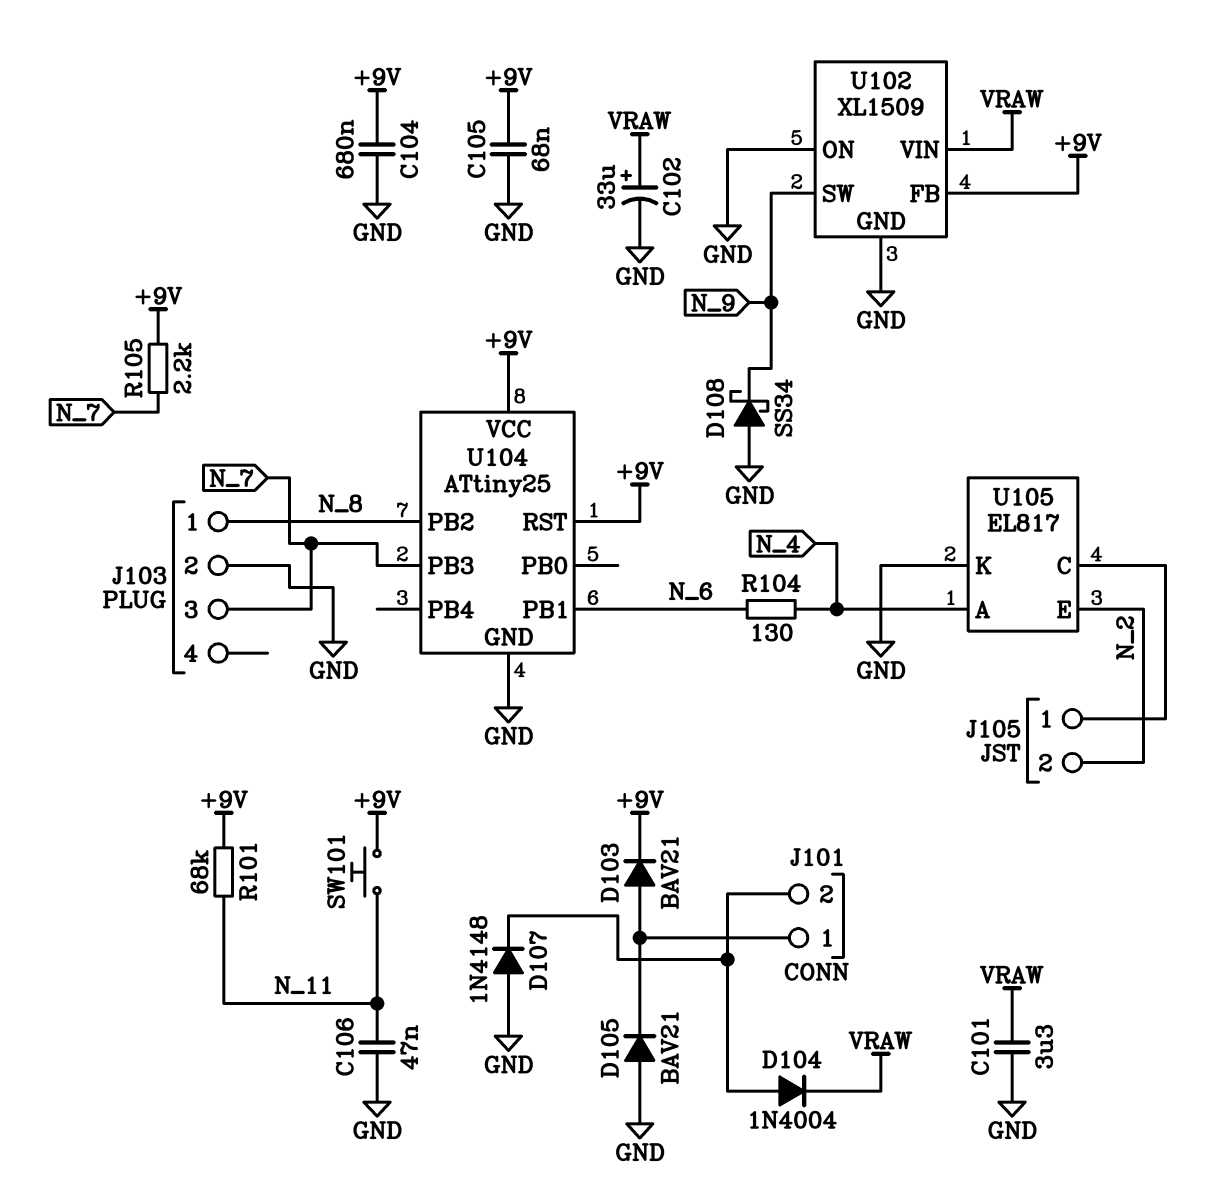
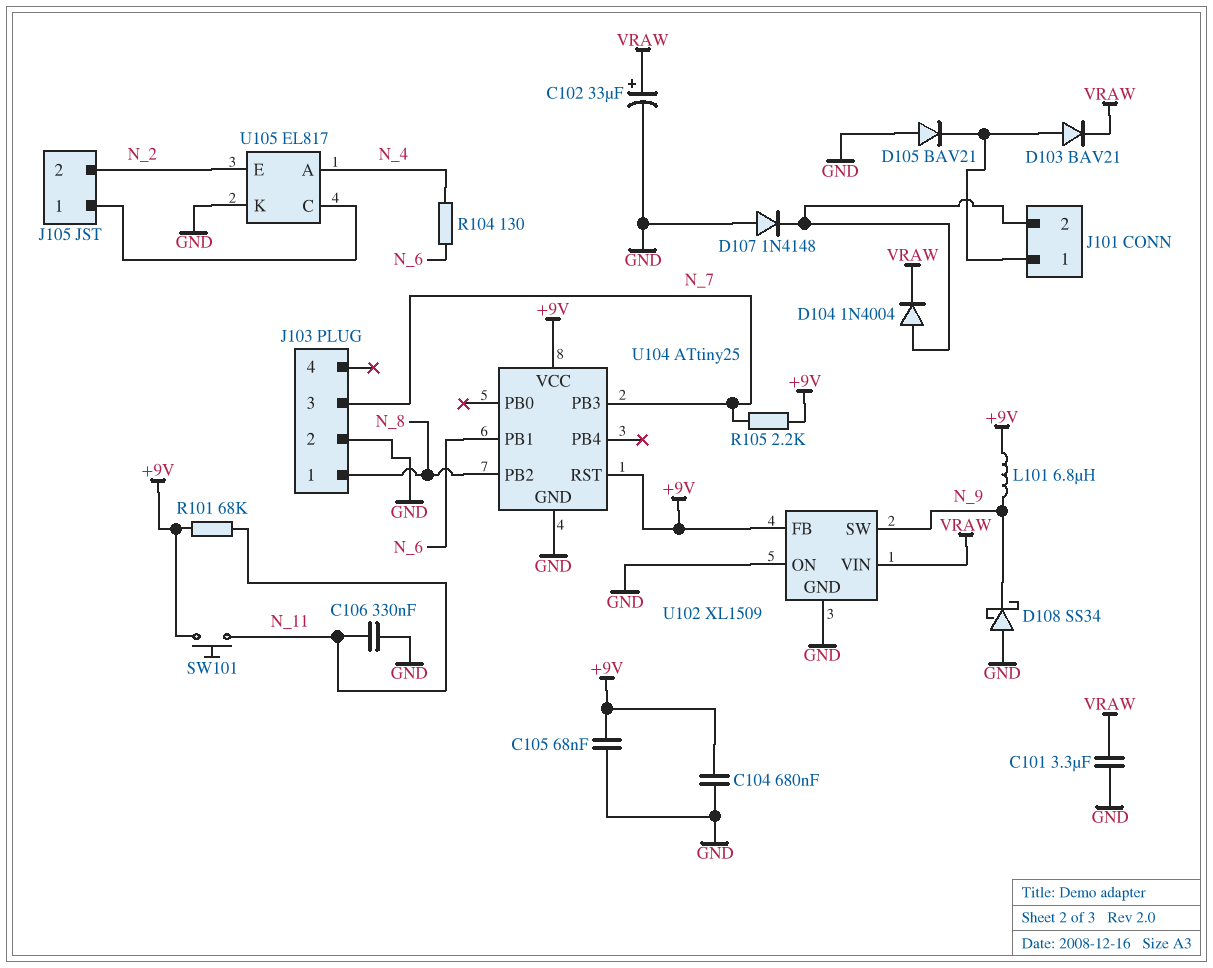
C106: 47nF (GND, N_11) -> 330nF (GND, N_11)
D103: diode BAV21 (A J101/1, K +9V) -> diode BAV21 (A J101/1, K VRAW)
L101: none -> 6.8uH (+9V, N_9)

